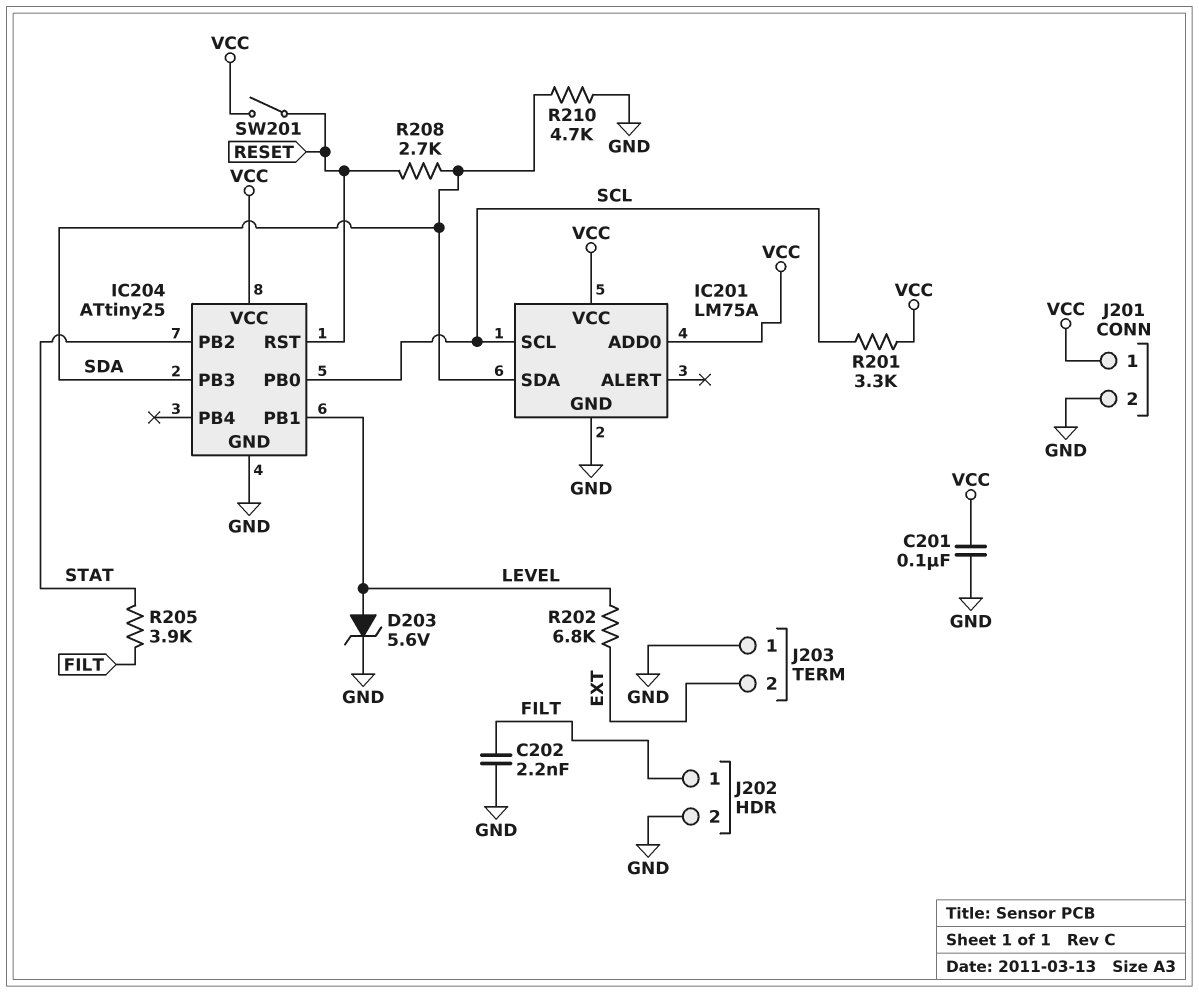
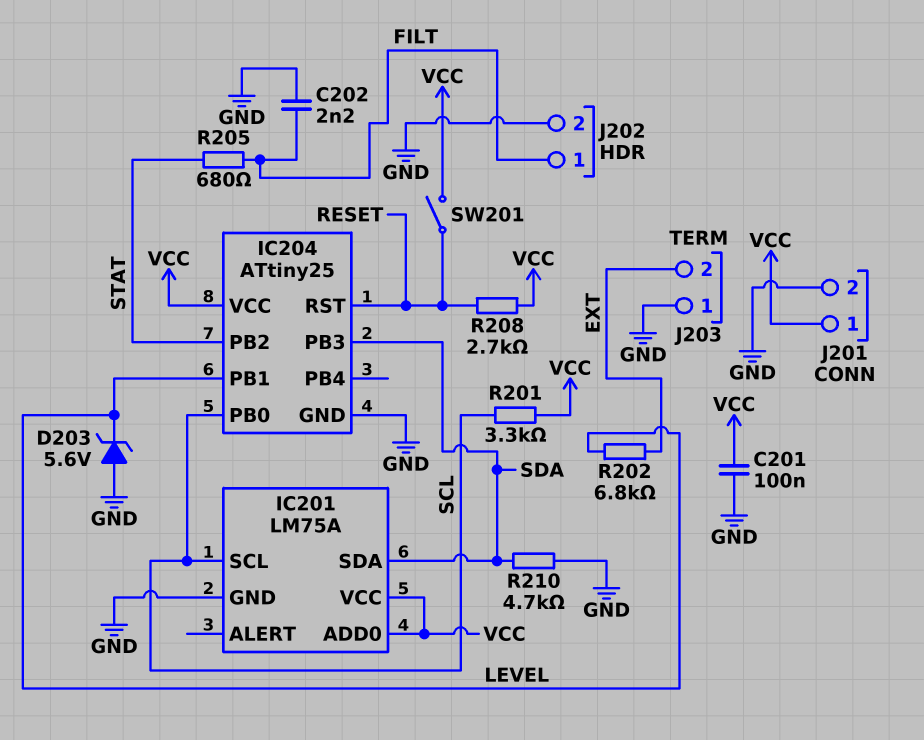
D203: zener 5.6V (A LEVEL, K GND) -> zener 5.6V (A GND, K LEVEL)
R205: 3.9k (FILT, STAT) -> 680 (FILT, STAT)
R208: 2.7k (RESET, SDA) -> 2.7k (RESET, VCC)

